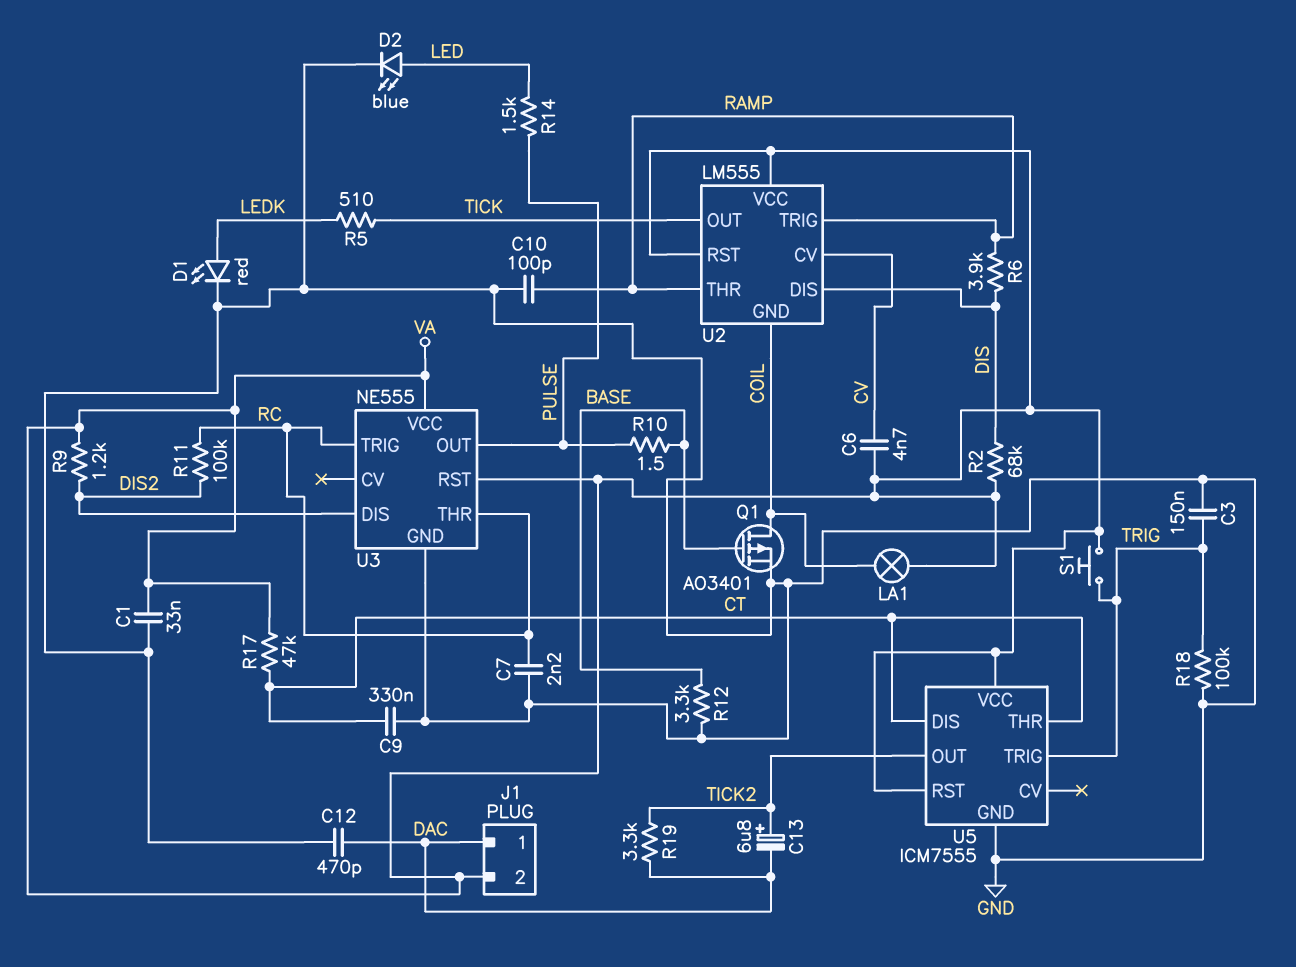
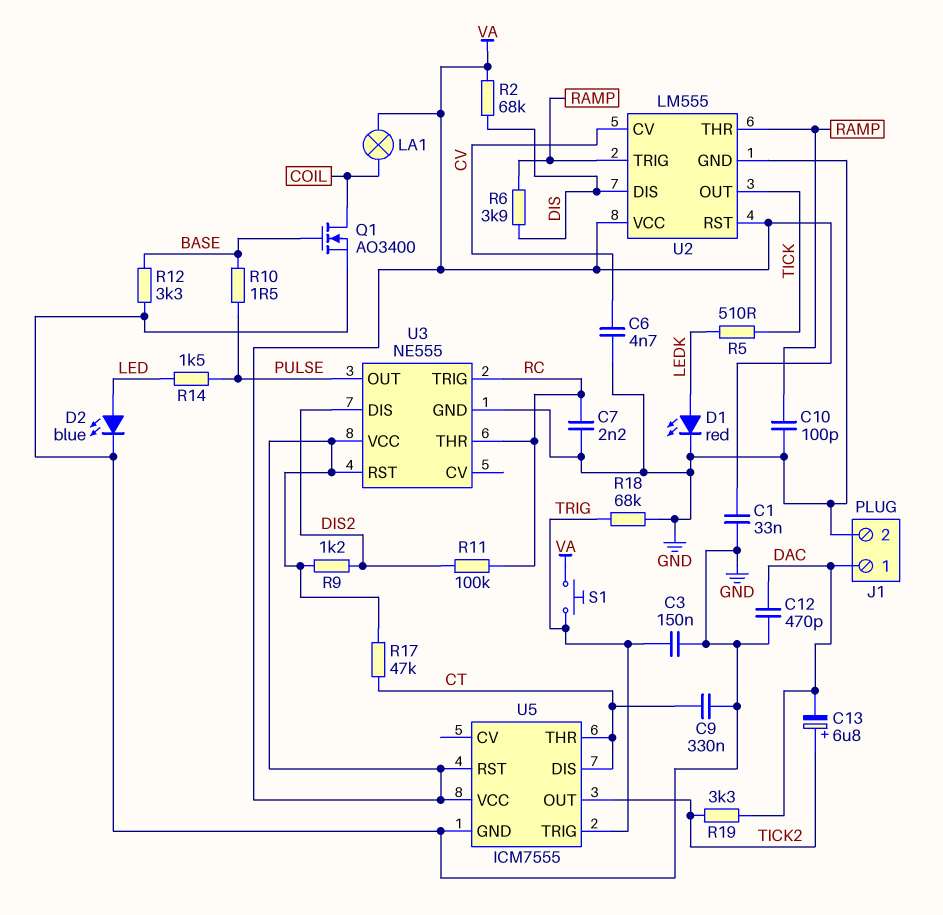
C6: 4.7nF (CV, VA) -> 4.7nF (CV, GND)
J1 pin 2: VA -> GND
Q1: PMOS AO3401 (G BASE, D COIL, S GND) -> NMOS AO3400 (G BASE, D COIL, S GND)
R18: 100k (GND, TRIG) -> 68k (GND, TRIG)
U2 pin GND: COIL -> GND

